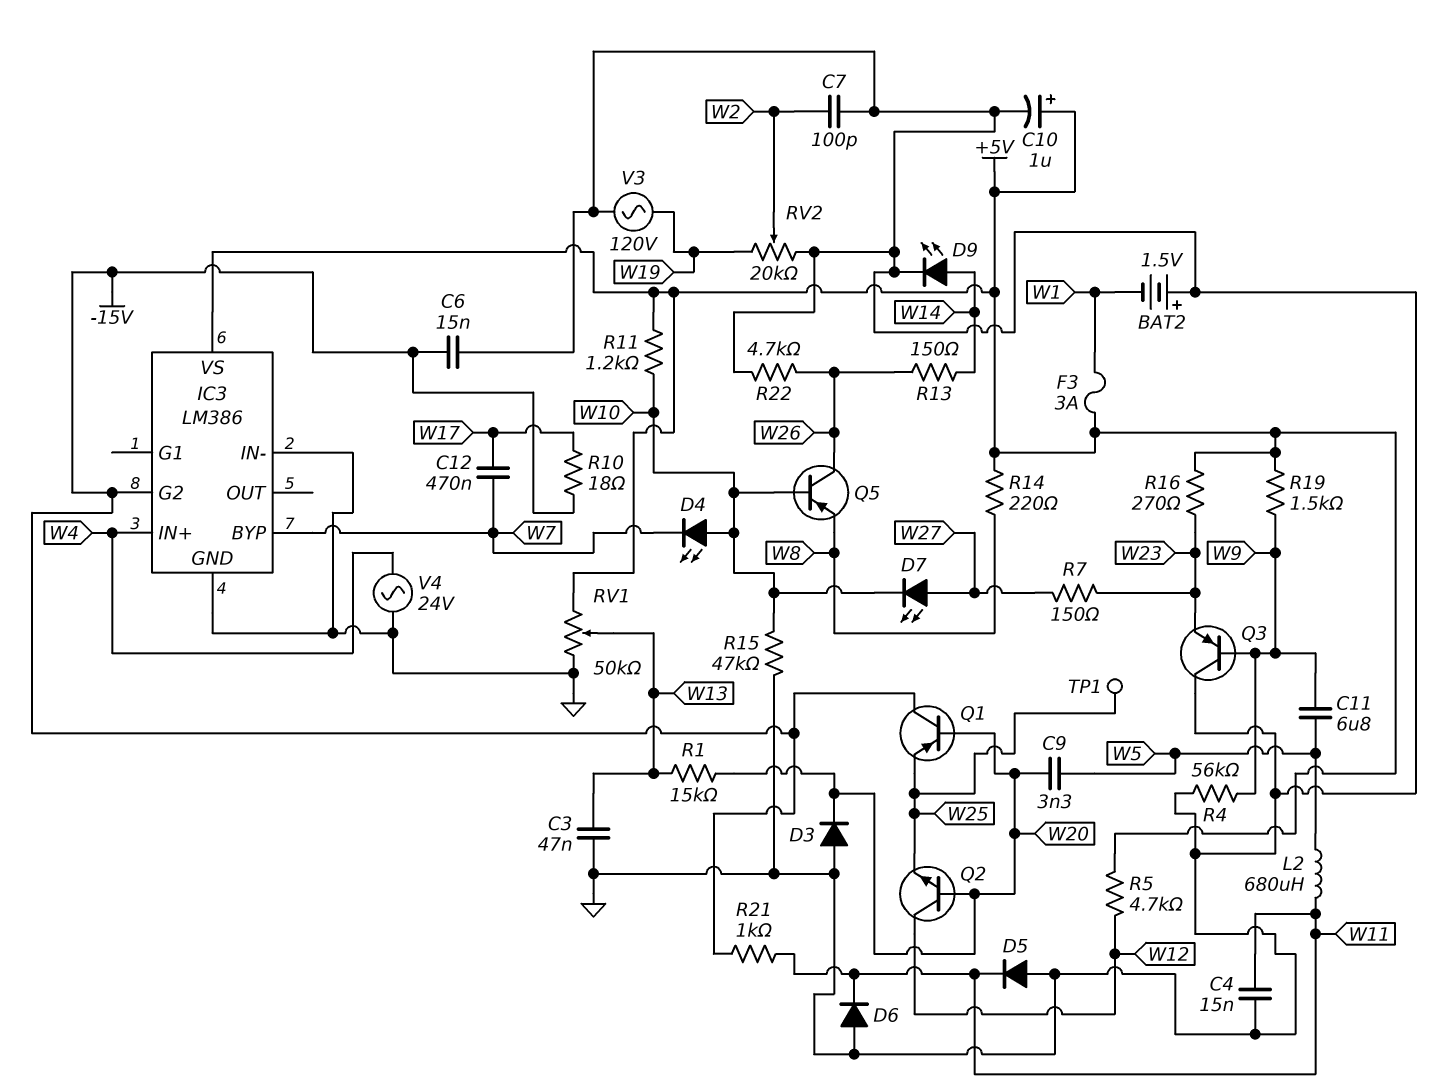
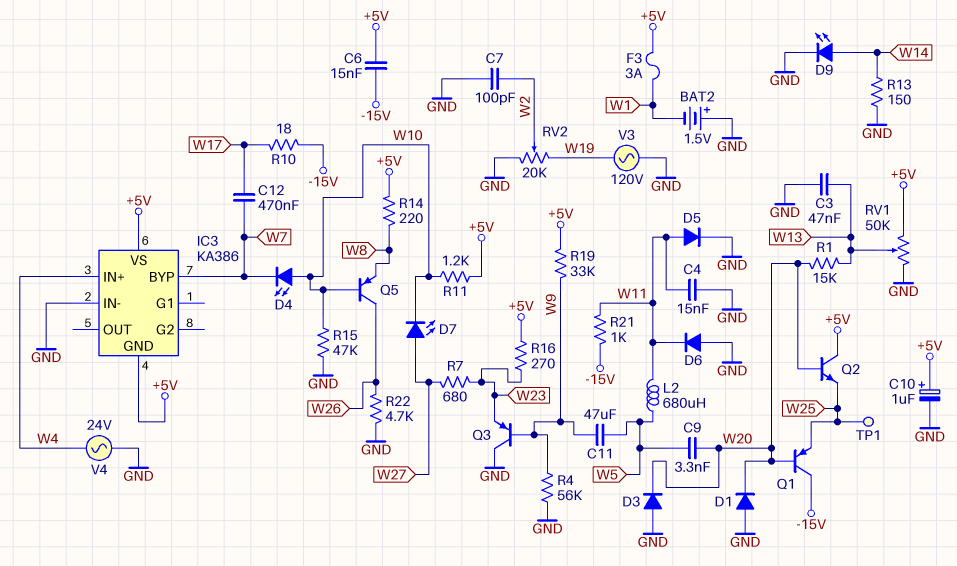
C6: 15nF (-15V, GND) -> 15nF (+5V, -15V)
C11: 6.8uF (W5, W9) -> 47uF (W5, W9)
D1: none -> diode (A GND, K W20)
D5: diode (A GND, K W11) -> diode (A W11, K GND)
IC3: LM386 -> KA386
IC3 pin G2: -15V -> none
IC3 pin GND: GND -> +5V
Q2: NPN (B W20, C W12, E W25) -> NPN (B W20, C +5V, E W25)
R5: 4.7k (+5V, W12) -> none
R7: 150 (W23, W27) -> 680 (W23, W27)
R13: 150 (W14, W26) -> 150 (GND, W14)
R19: 1.5k (+5V, W9) -> 33k (+5V, W9)

